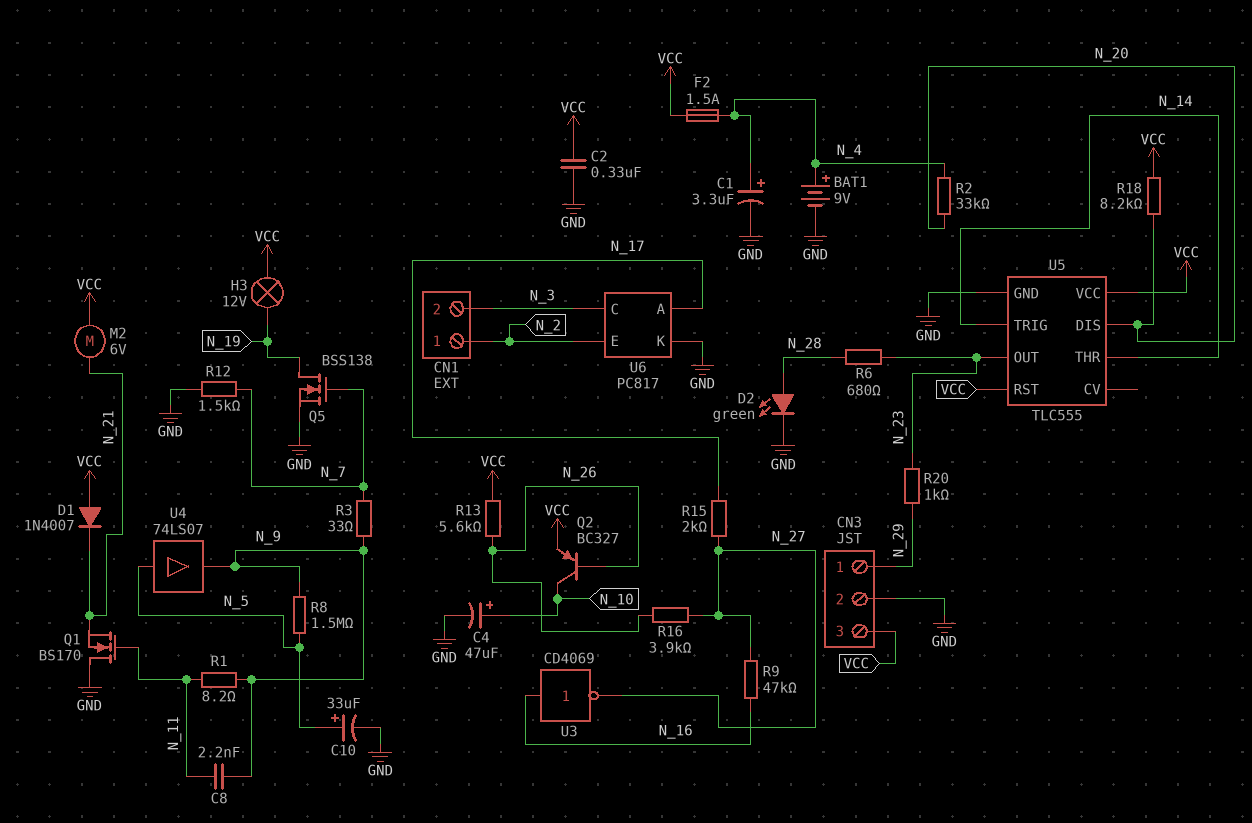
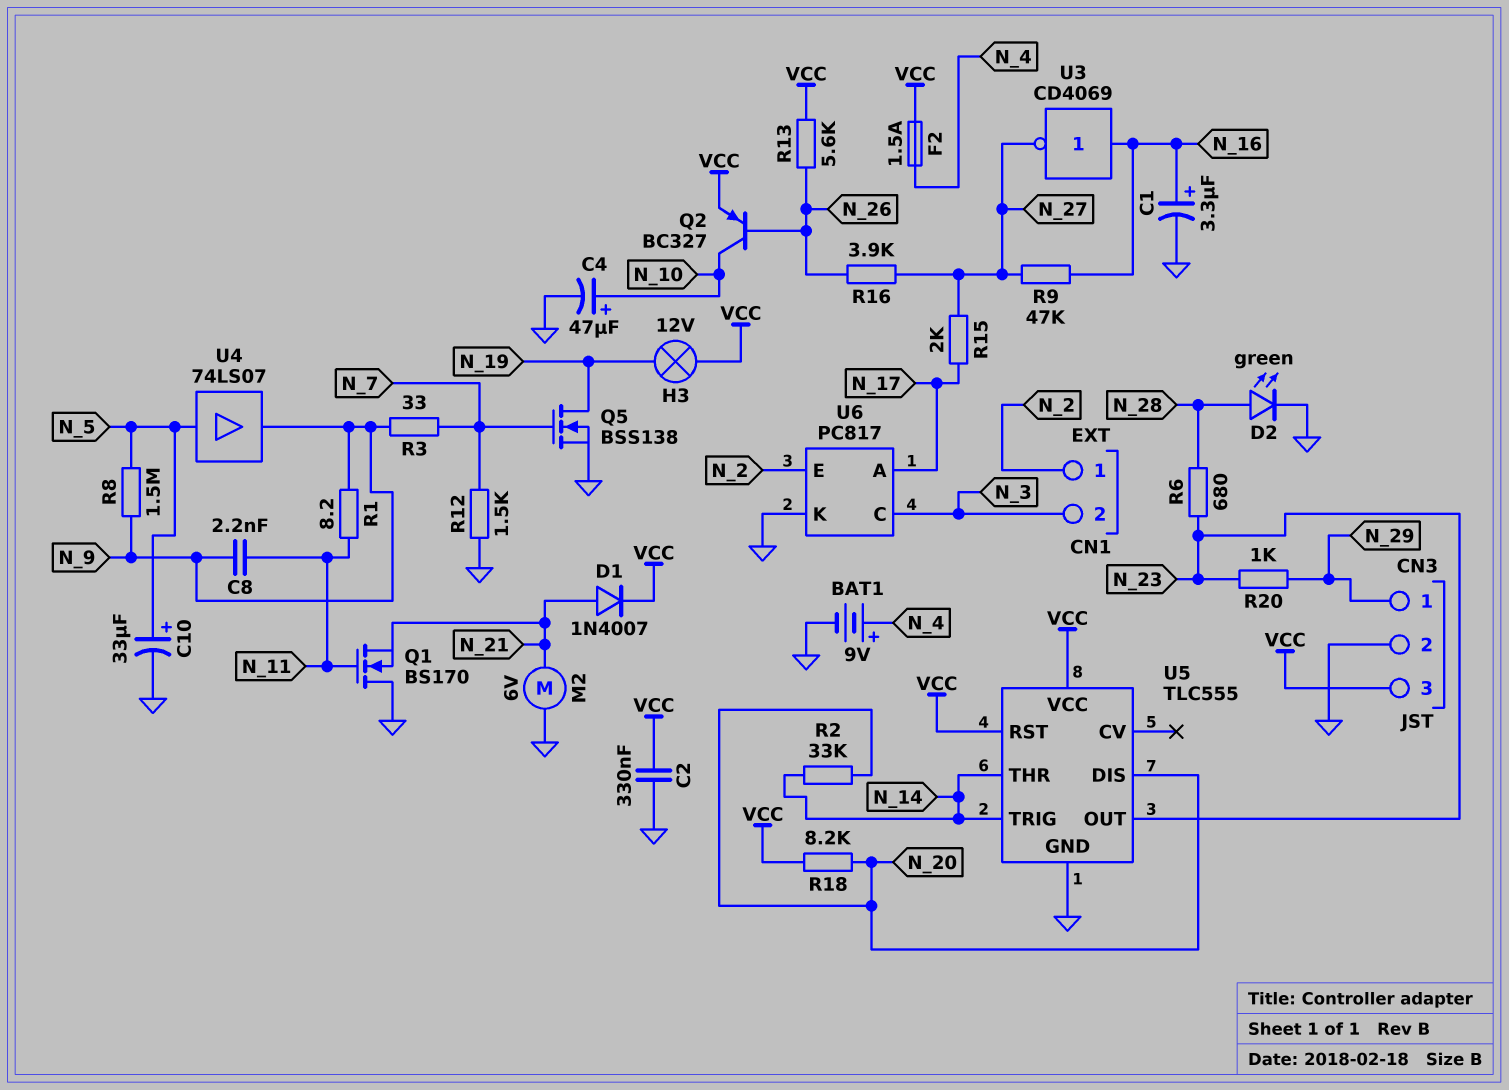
C1: 3.3uF (plus N_4, minus GND) -> 3.3uF (plus N_16, minus GND)
D1: diode 1N4007 (A VCC, K N_21) -> diode 1N4007 (A N_21, K VCC)
M2: motor 6V (N_21, VCC) -> motor 6V (GND, N_21)
R2: 33k (N_4, N_20) -> 33k (N_14, N_20)

